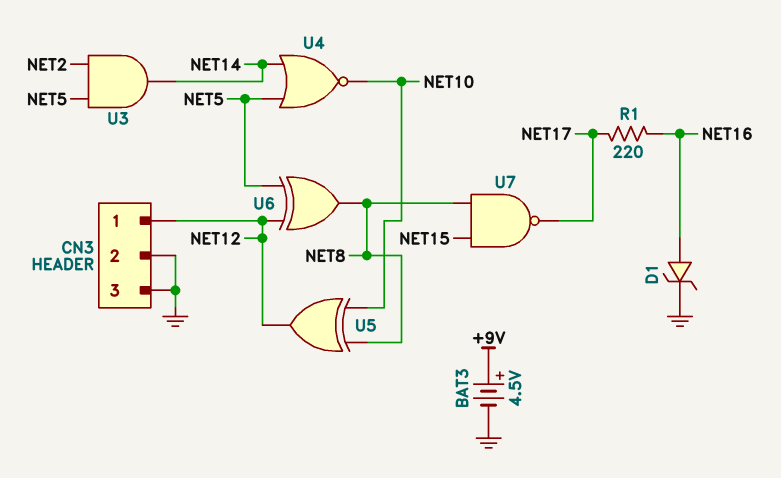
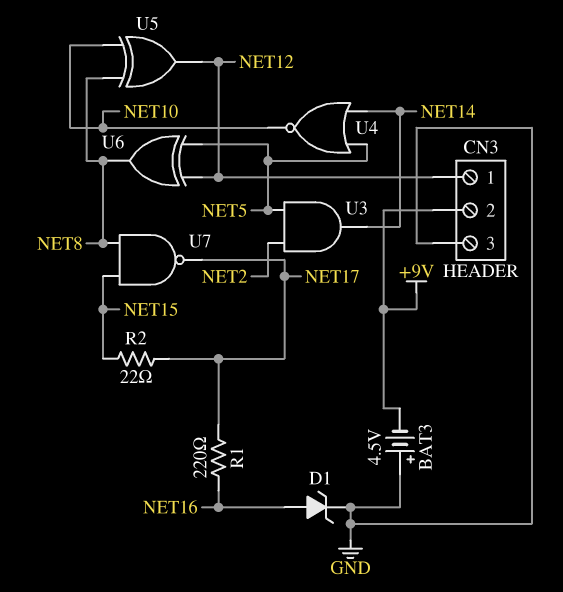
BAT3: 4.5V (plus +9V, minus GND) -> 4.5V (plus GND, minus +9V)
CN3 pin 2: GND -> +9V
R2: none -> 22 (NET15, NET17)

